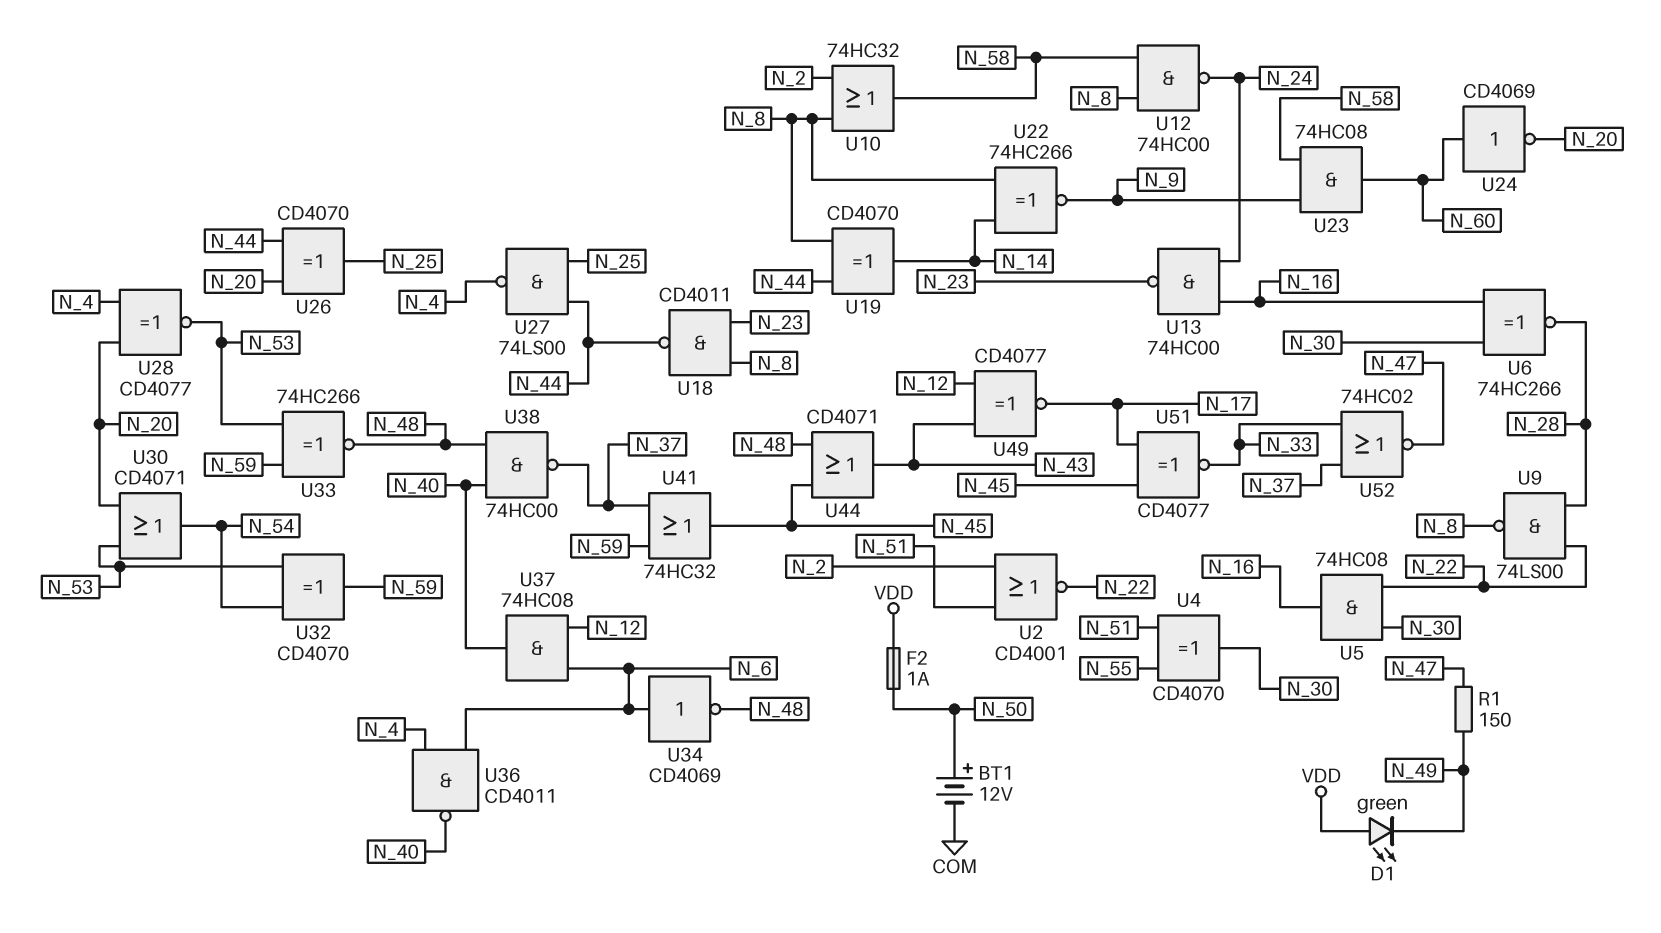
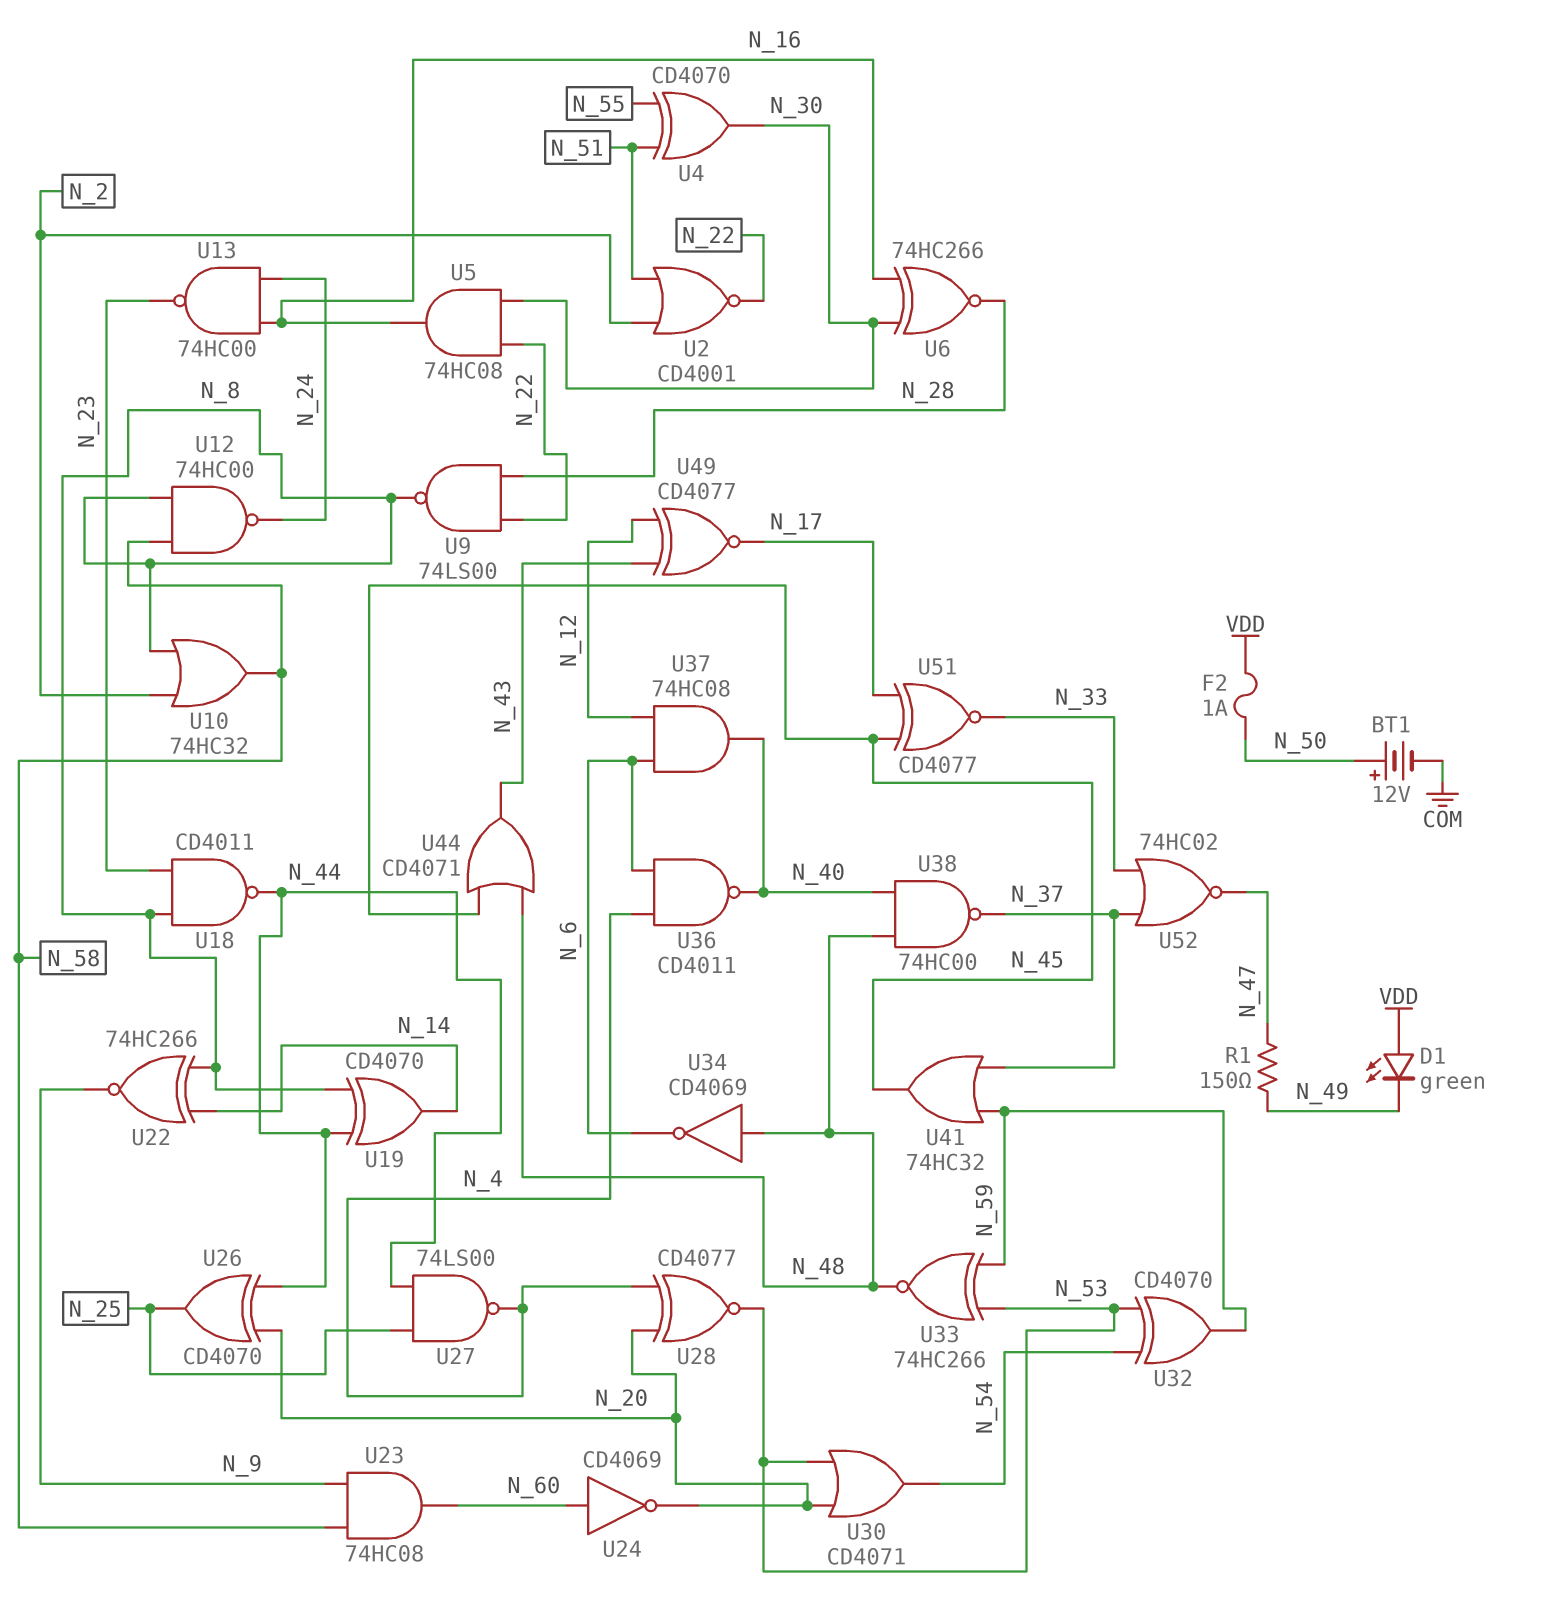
U34: NOT CD4069 (in N_6, out N_48) -> NOT CD4069 (in N_48, out N_6)

